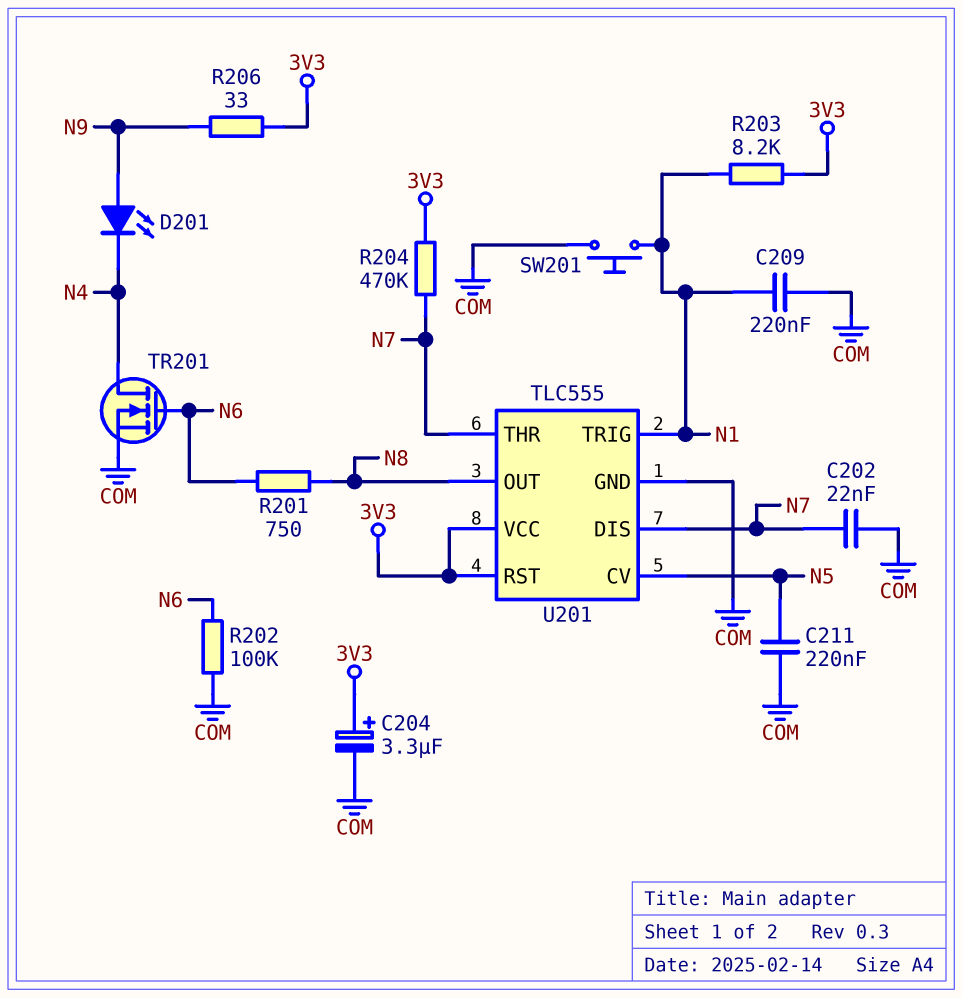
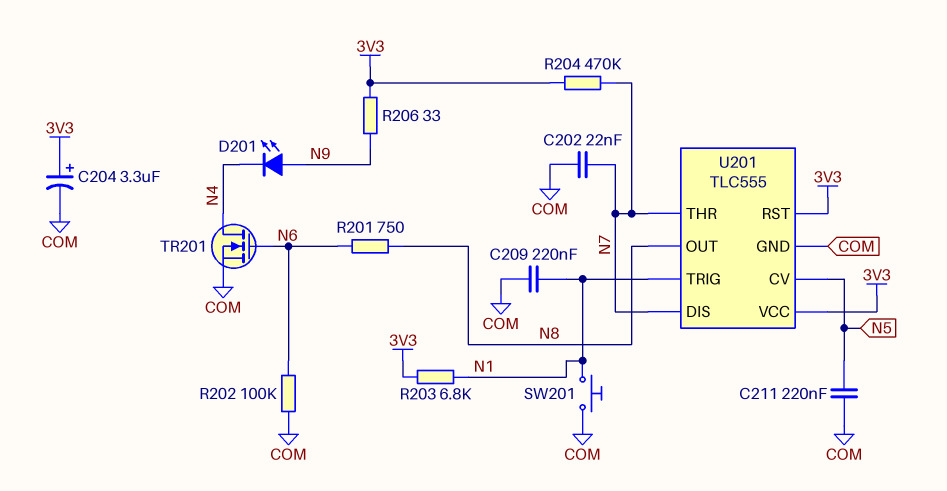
R203: 8.2k (3V3, N1) -> 6.8k (3V3, N1)

